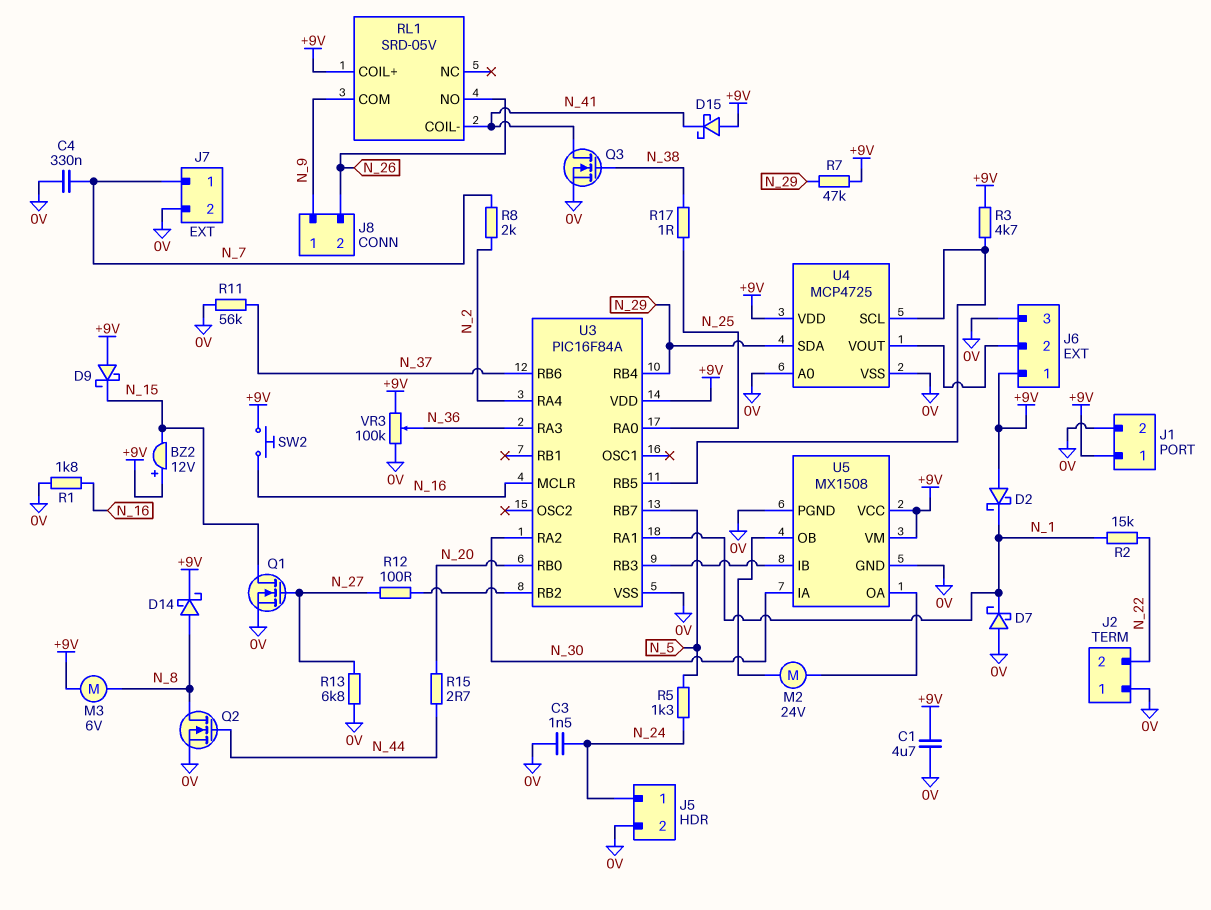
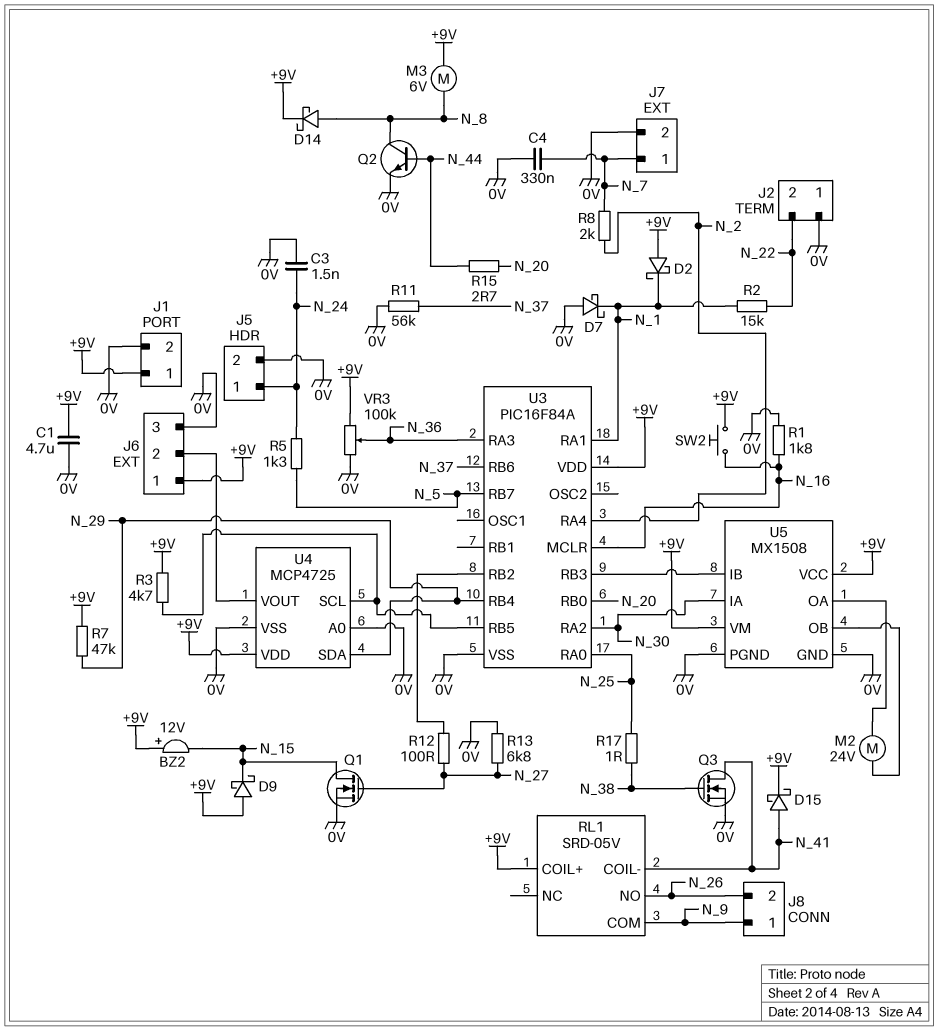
D15: schottky (A +9V, K N_41) -> schottky (A N_41, K +9V)
Q2: NMOS (G N_44, D N_8, S 0V) -> NPN (B N_44, C N_8, E 0V)

